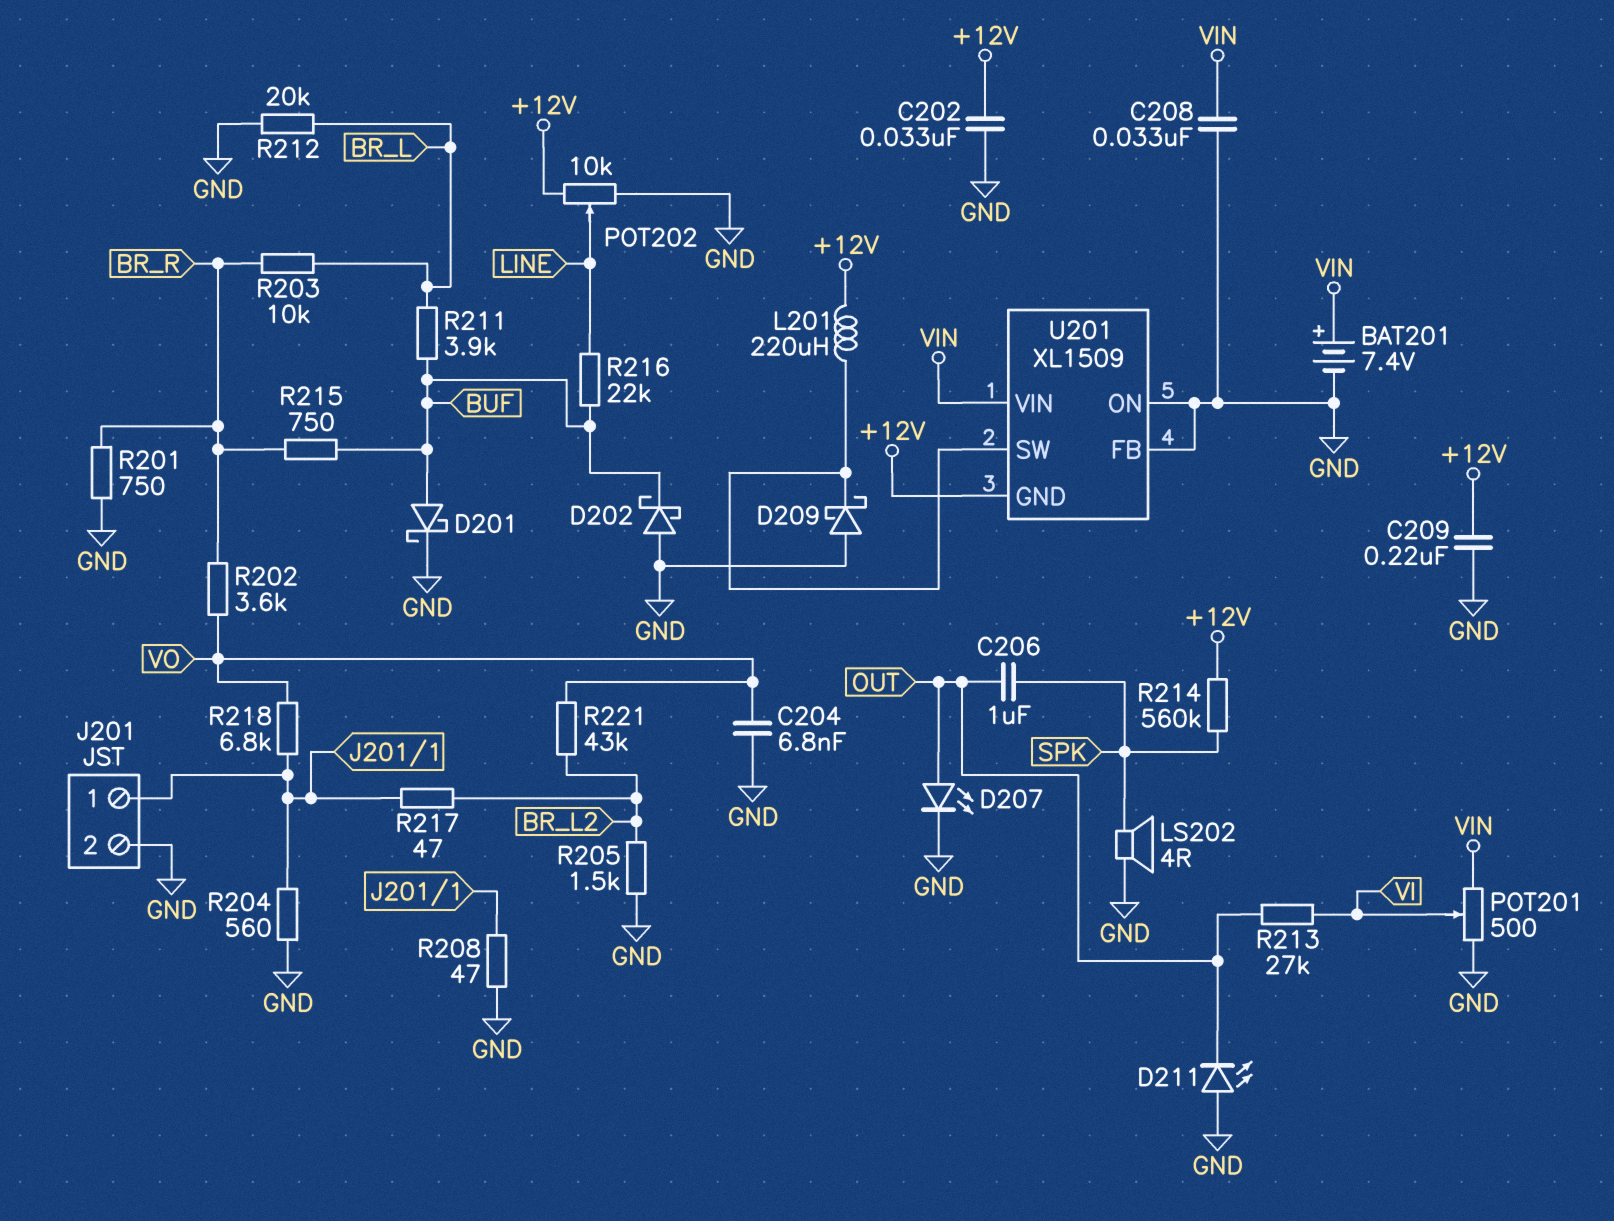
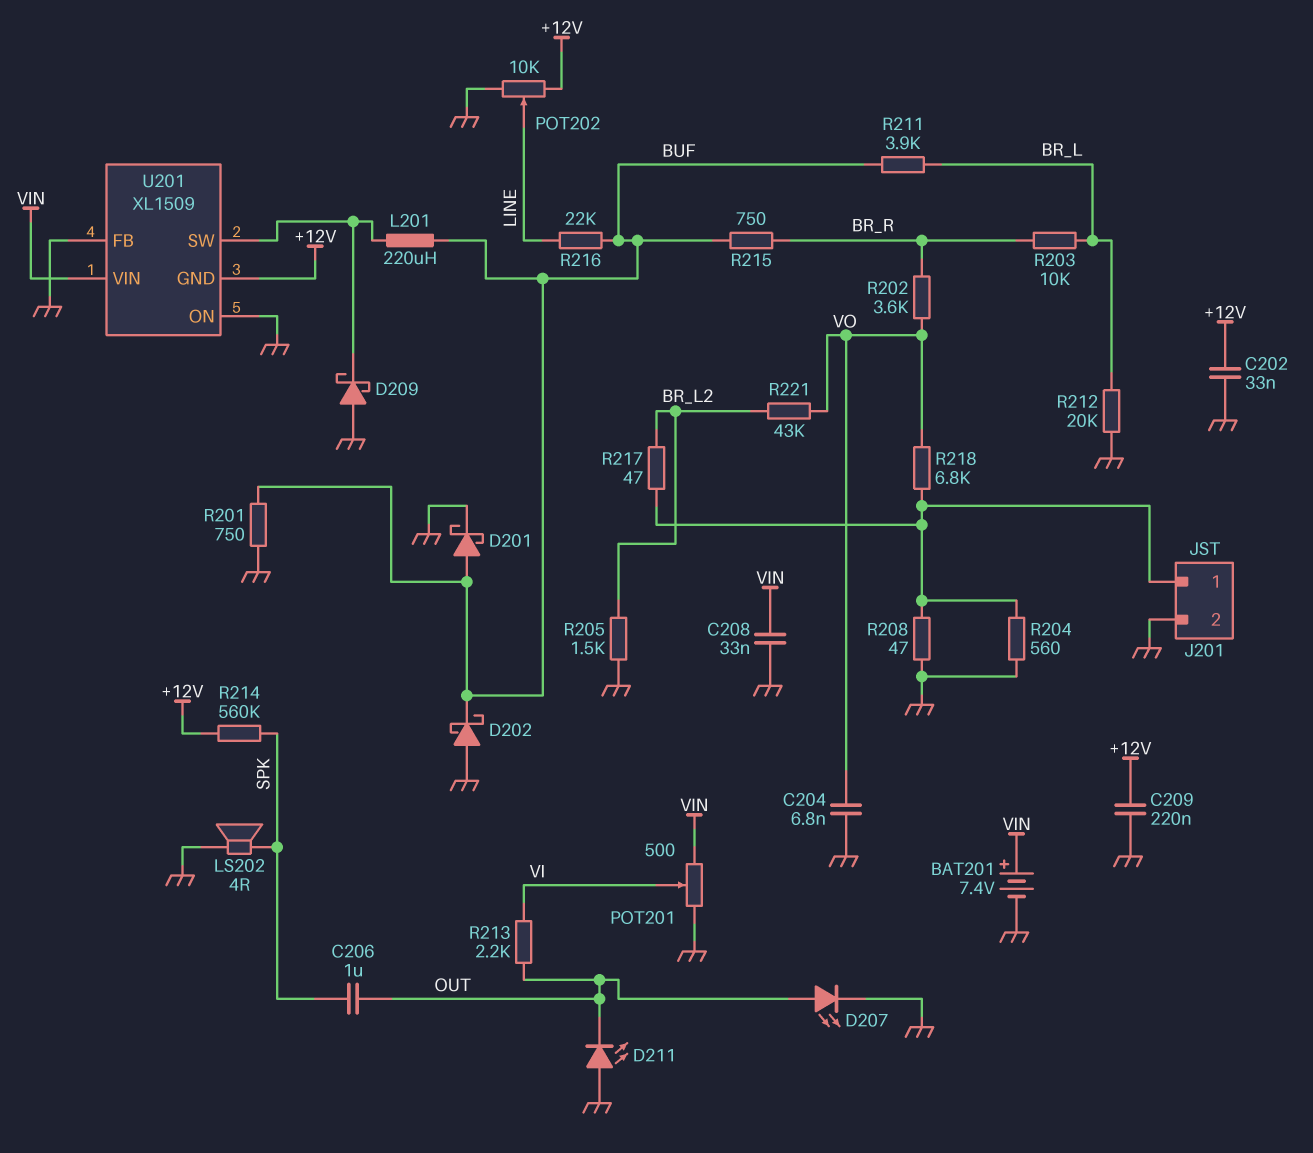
L201: 220uH (+12V, U201/SW) -> 220uH (BUF, U201/SW)
R201: 750 (BR_R, GND) -> 750 (BUF, GND)
R213: 27k (OUT, VI) -> 2.2k (OUT, VI)

